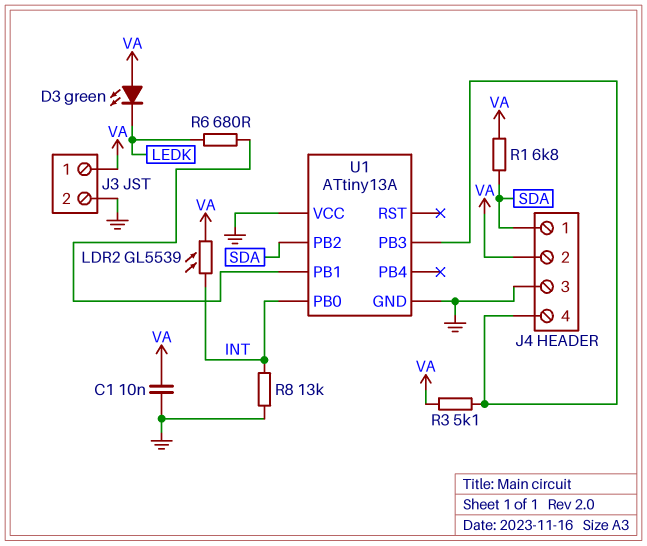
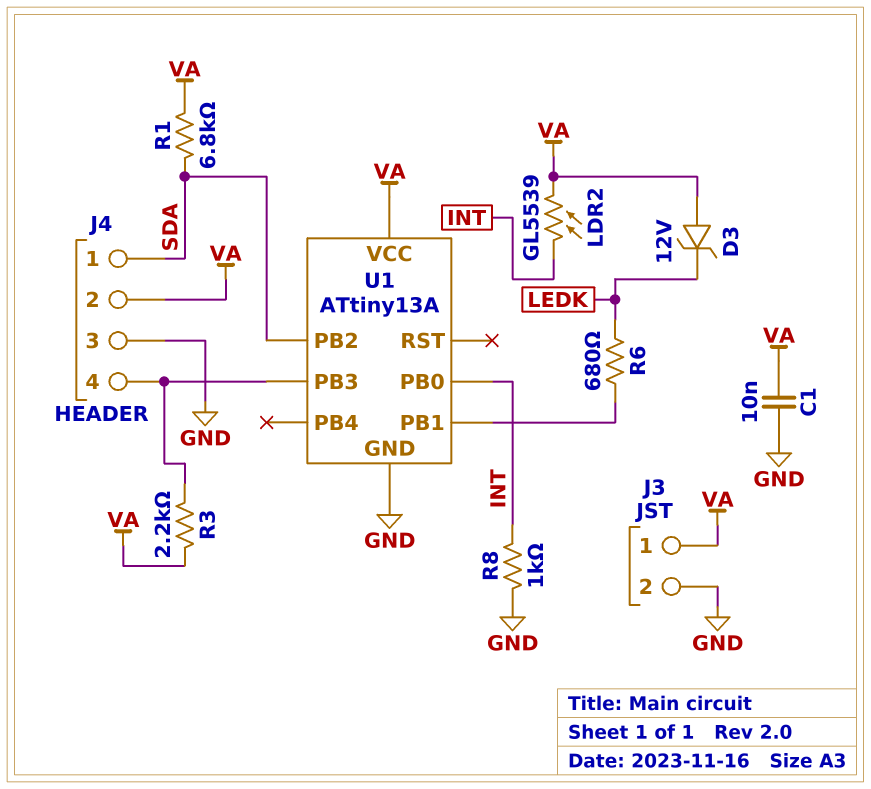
D3: LED green (A VA, K LEDK) -> zener 12V (A VA, K LEDK)
R3: 5.1k (J4/4, VA) -> 2.2k (J4/4, VA)
R8: 13k (GND, INT) -> 1k (GND, INT)
U1 pin VCC: GND -> VA

